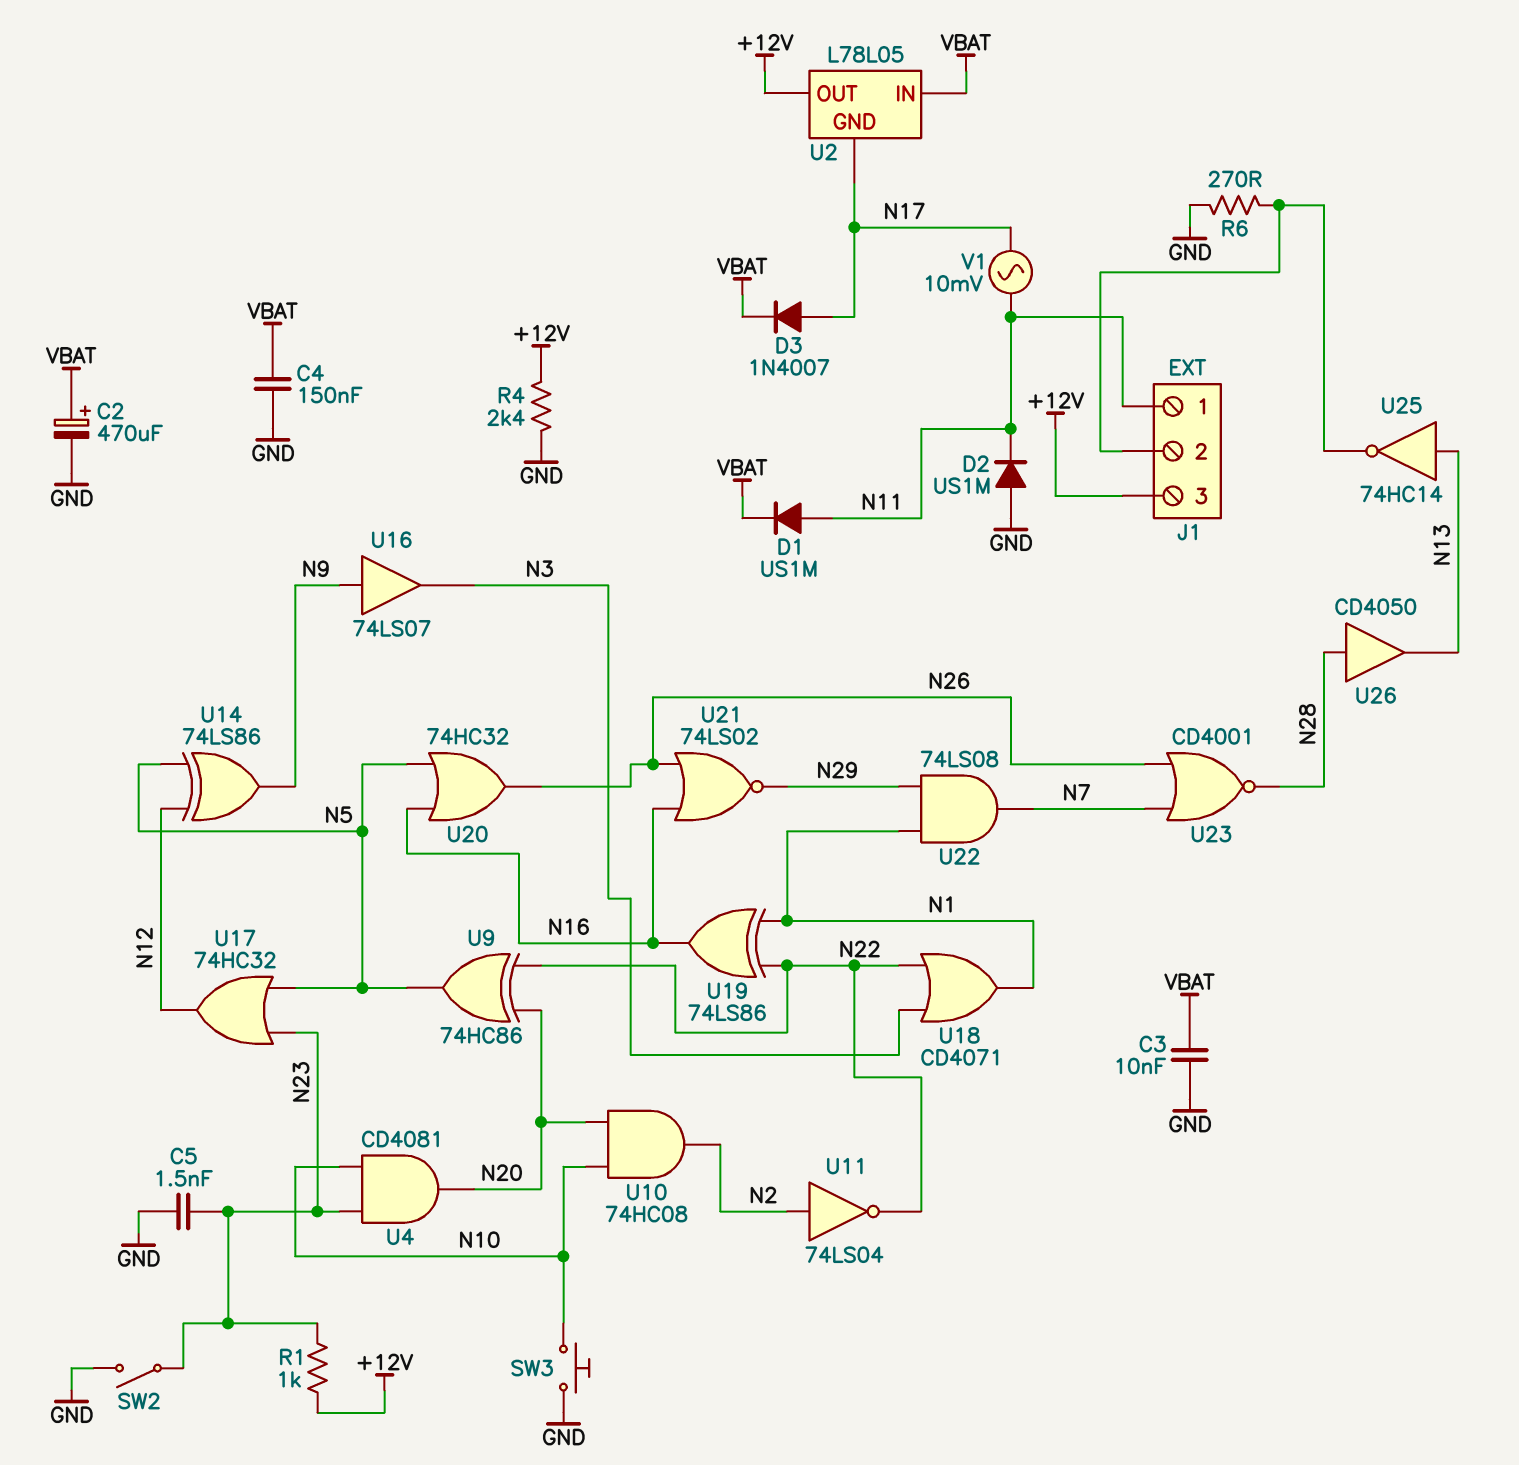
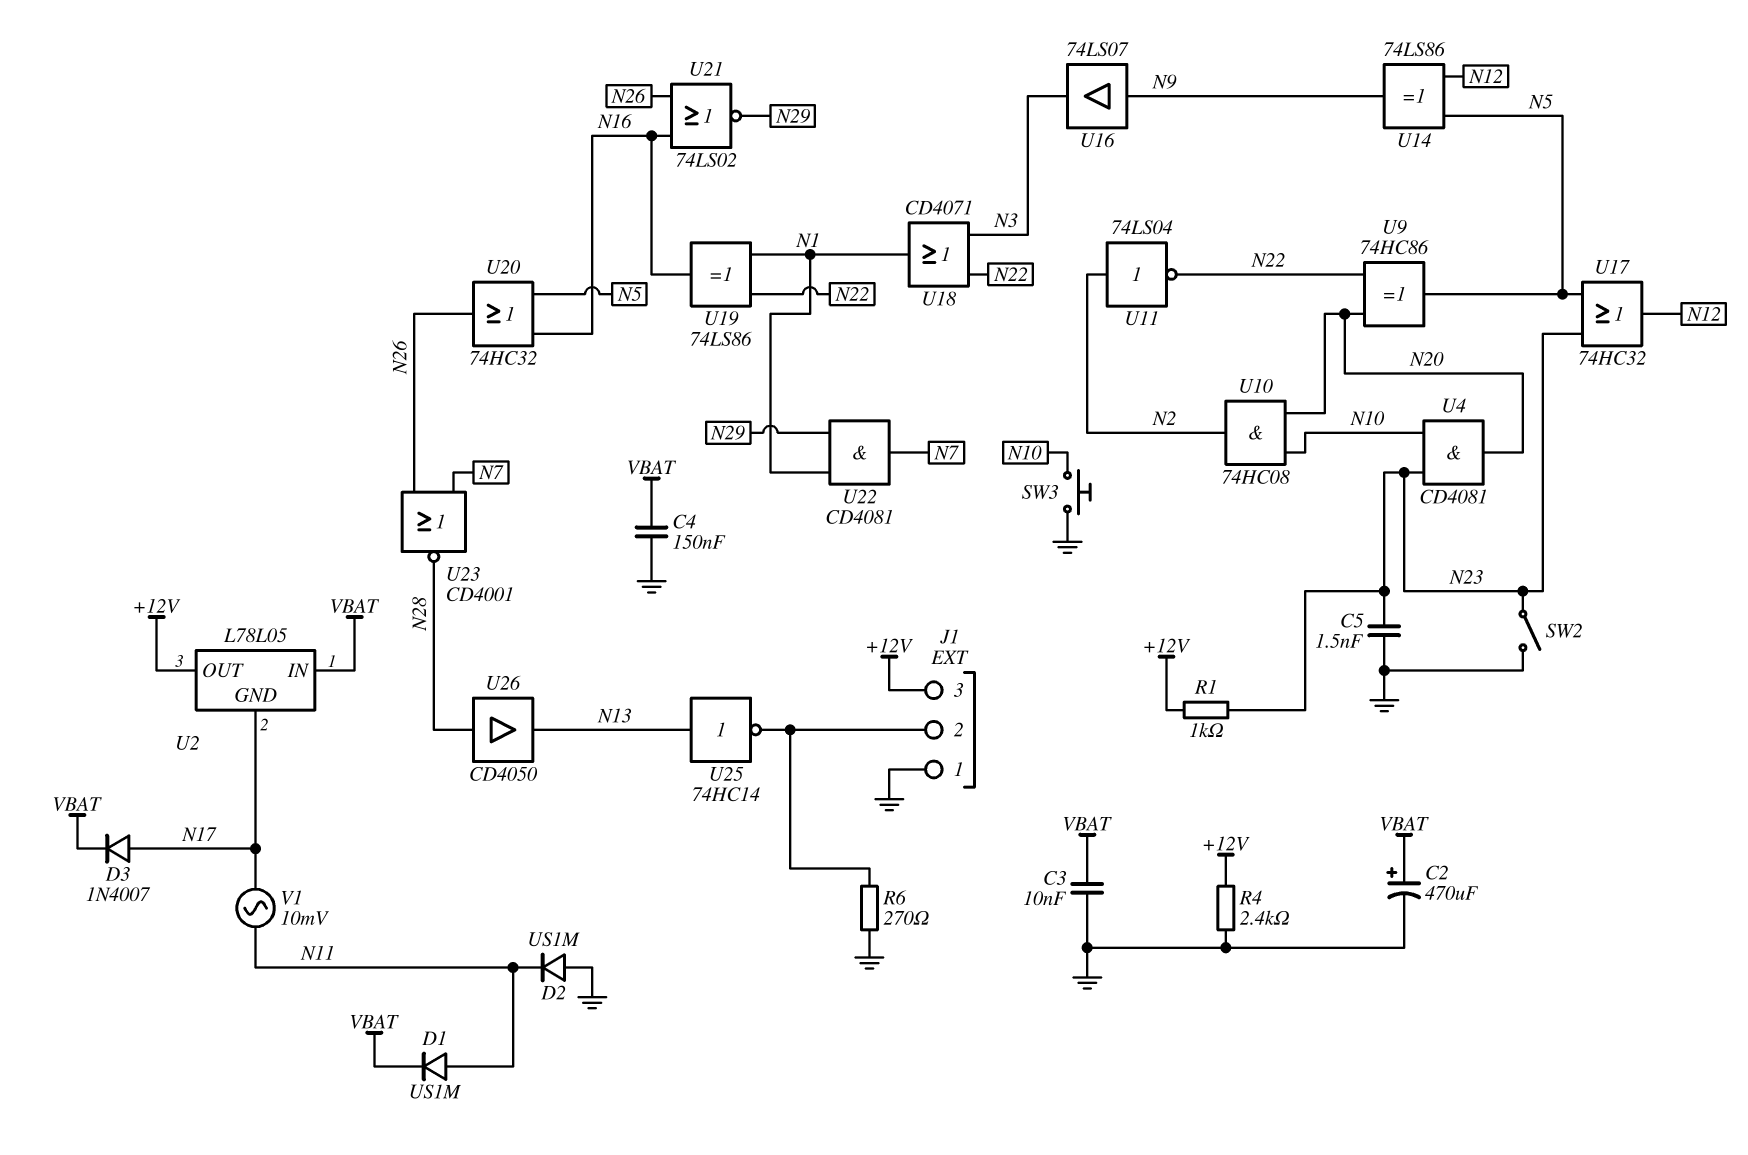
J1 pin 1: N11 -> GND
U22: AND 74LS08 (in N1, in N29, out N7) -> AND CD4081 (in N1, in N29, out N7)

